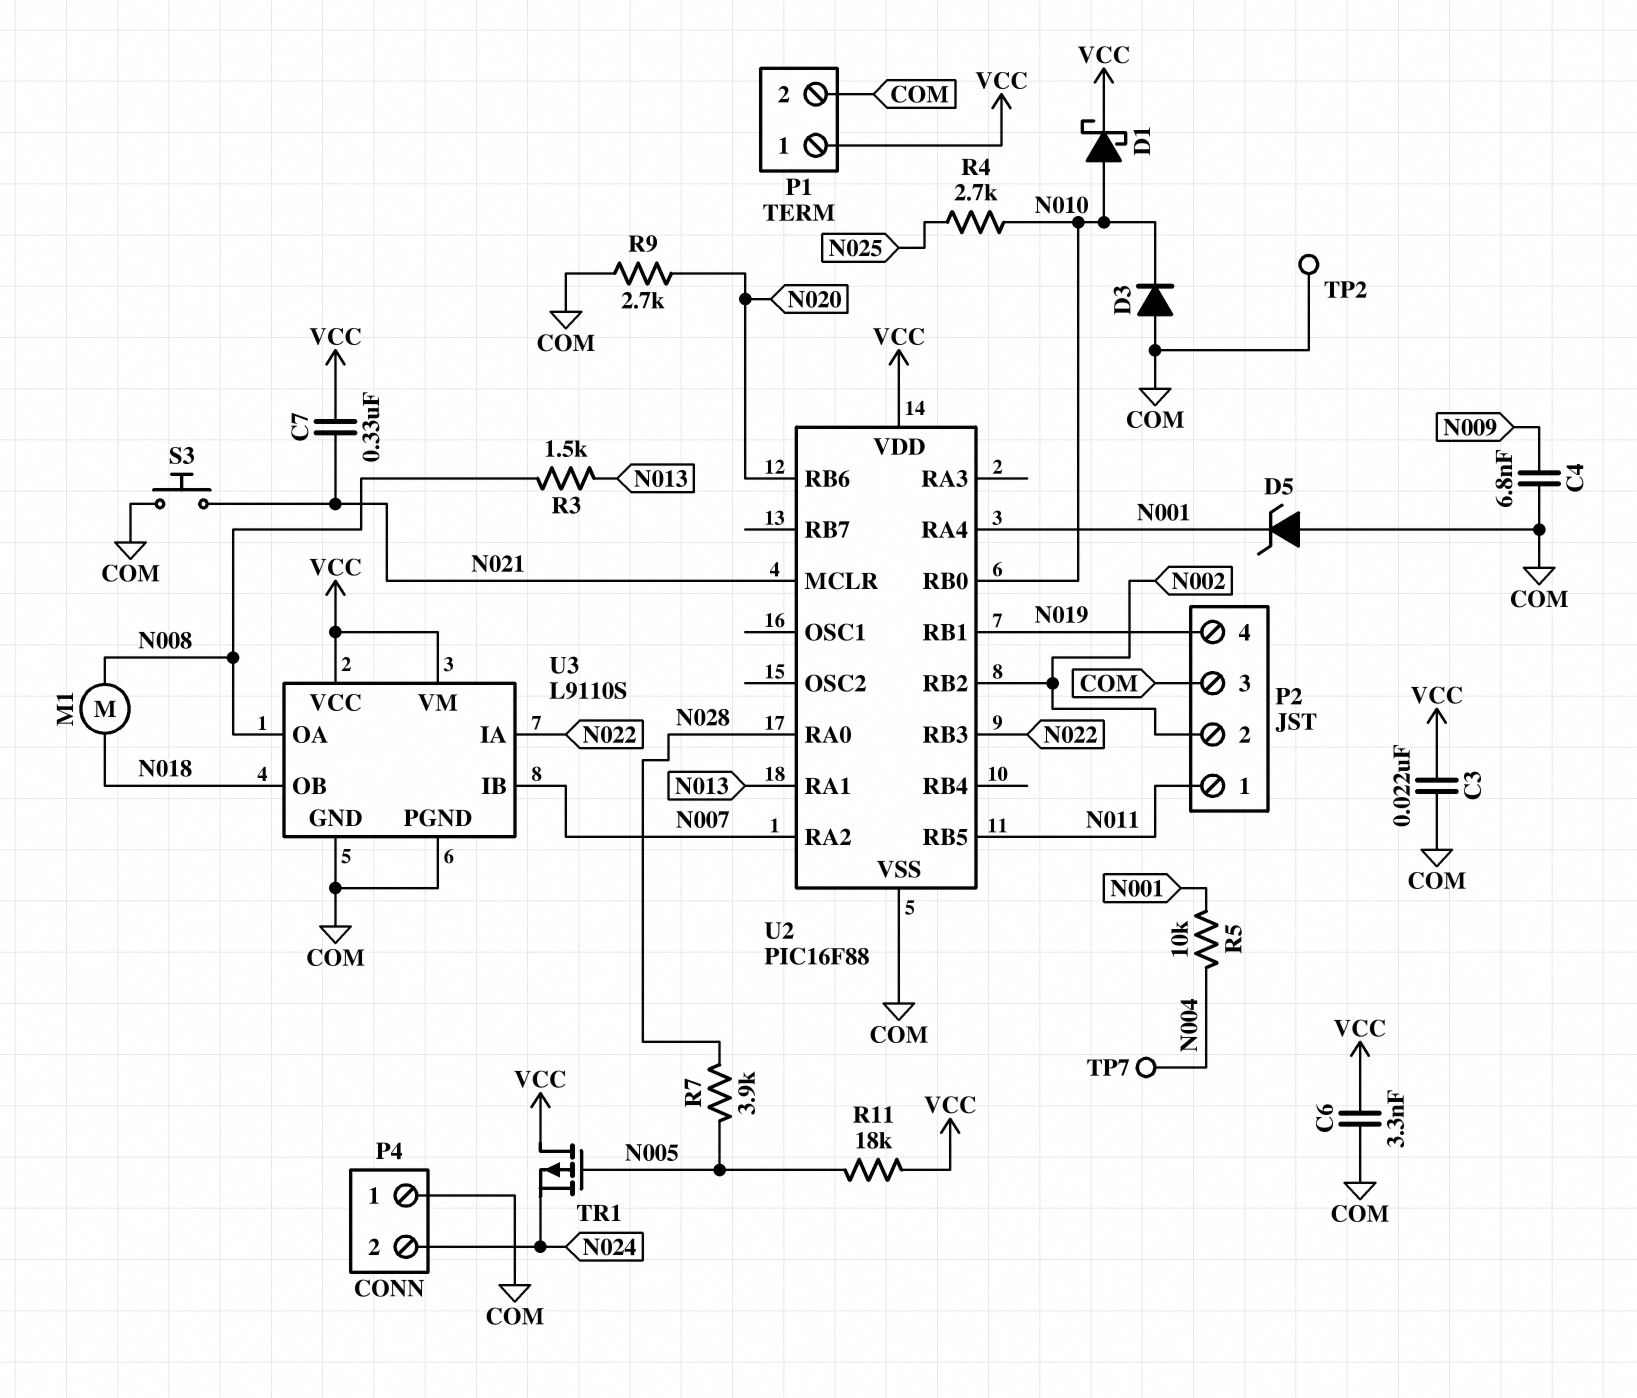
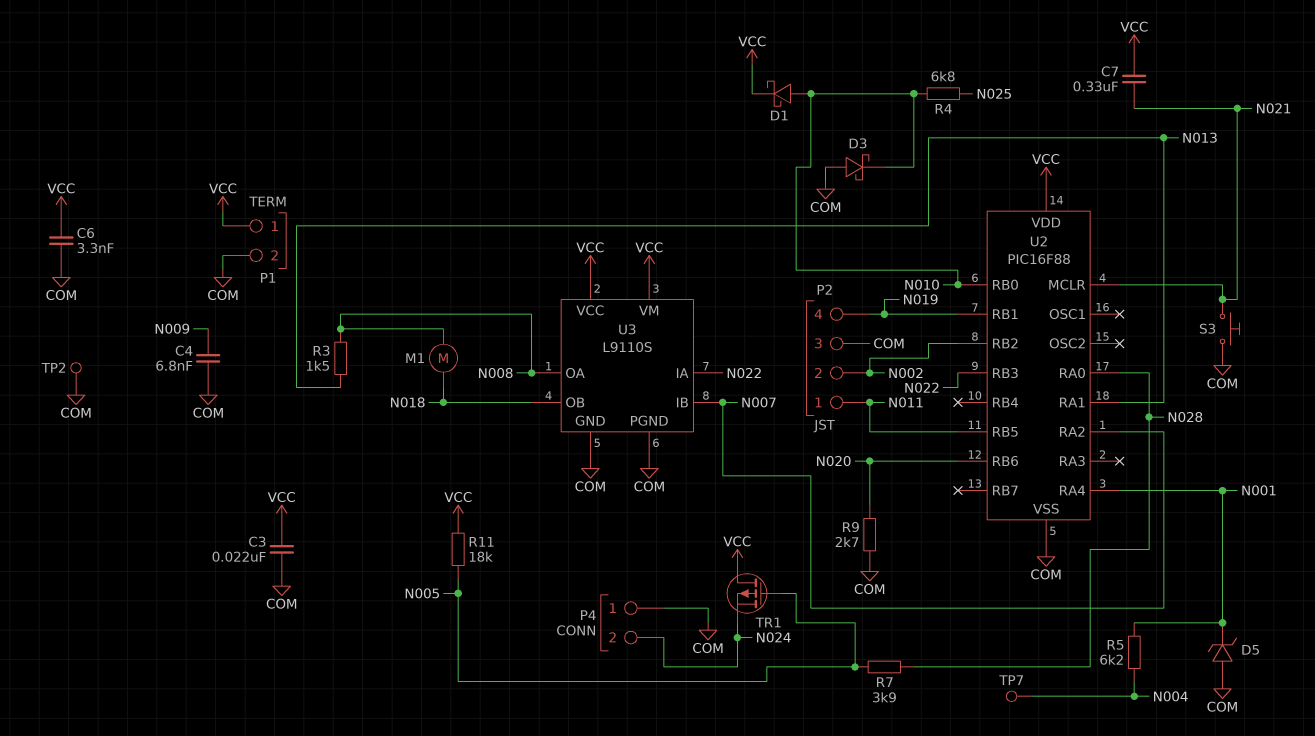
D3: diode (A COM, K N010) -> schottky (A COM, K N010)
R4: 2.7k (N010, N025) -> 6.8k (N010, N025)
R5: 10k (N001, N004) -> 6.2k (N001, N004)

